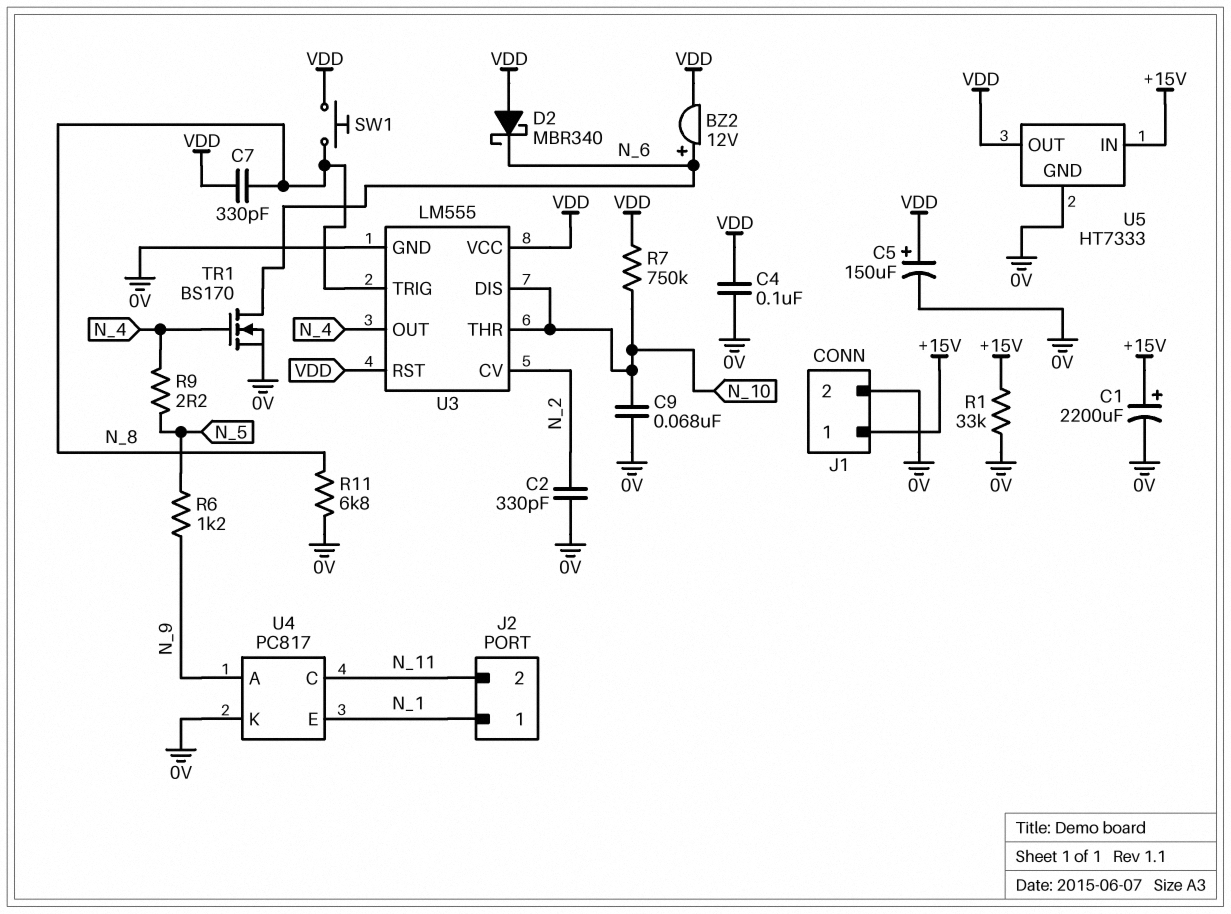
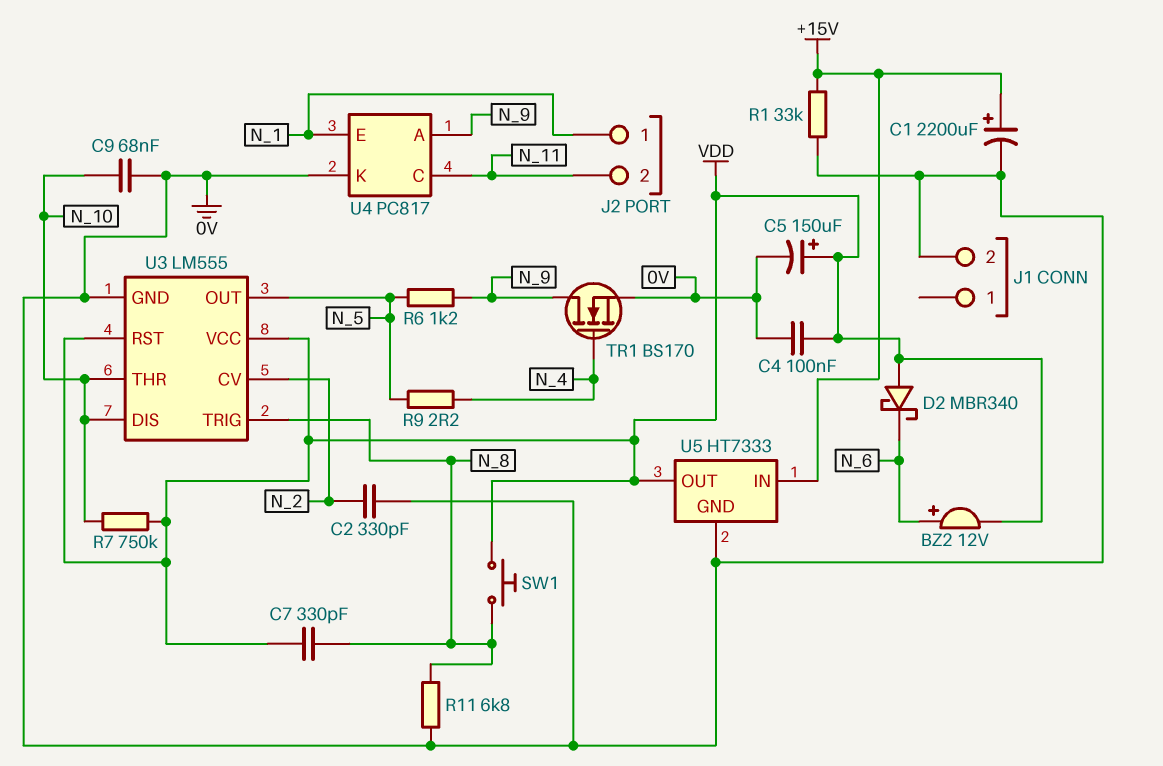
J1 pin 1: +15V -> none
TR1: NMOS BS170 (G N_4, D N_6, S 0V) -> NMOS BS170 (G N_4, D N_9, S 0V)
U3 pin OUT: N_4 -> N_5

